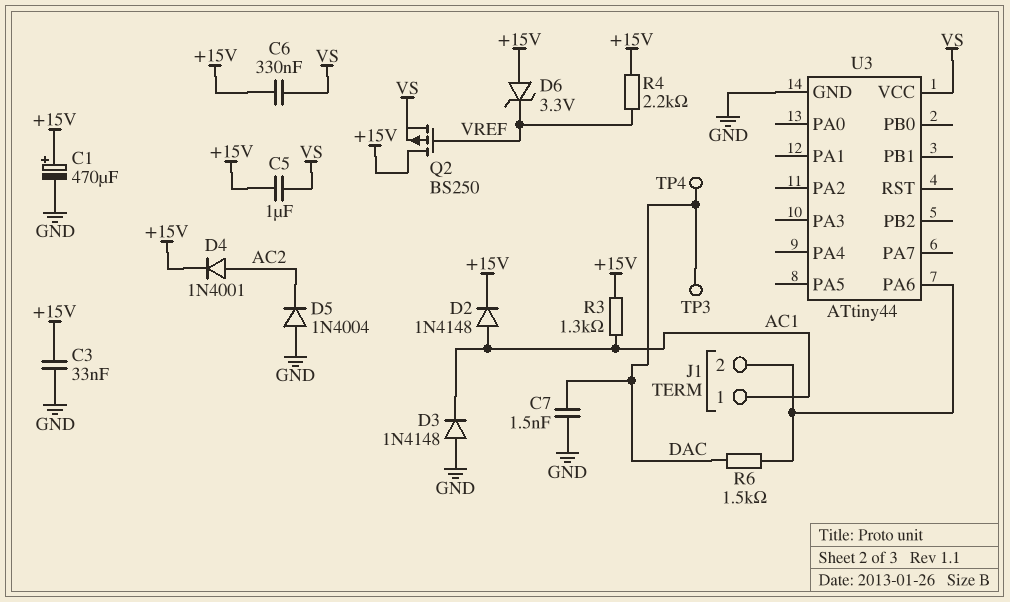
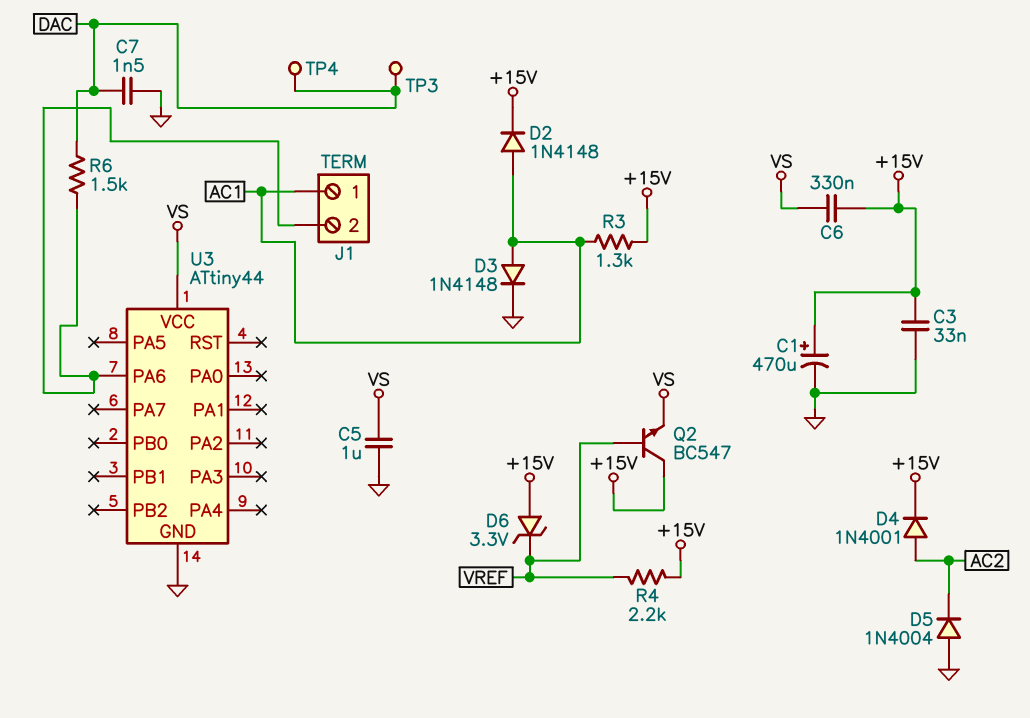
C5: 1uF (+15V, VS) -> 1uF (GND, VS)
D3: diode 1N4148 (A GND, K AC1) -> diode 1N4148 (A AC1, K GND)
Q2: PMOS BS250 (G VREF, D +15V, S VS) -> NPN BC547 (B VREF, C +15V, E VS)

